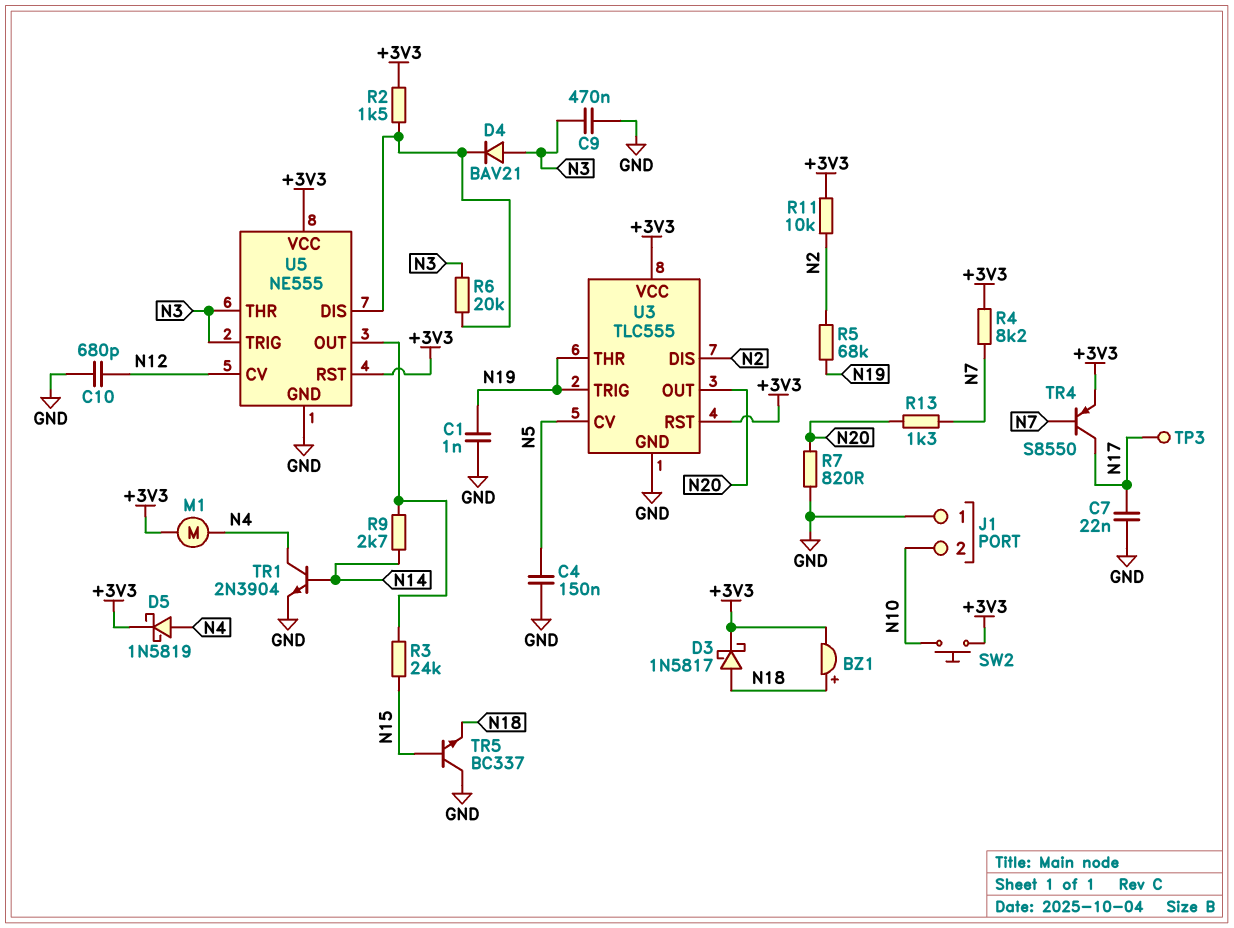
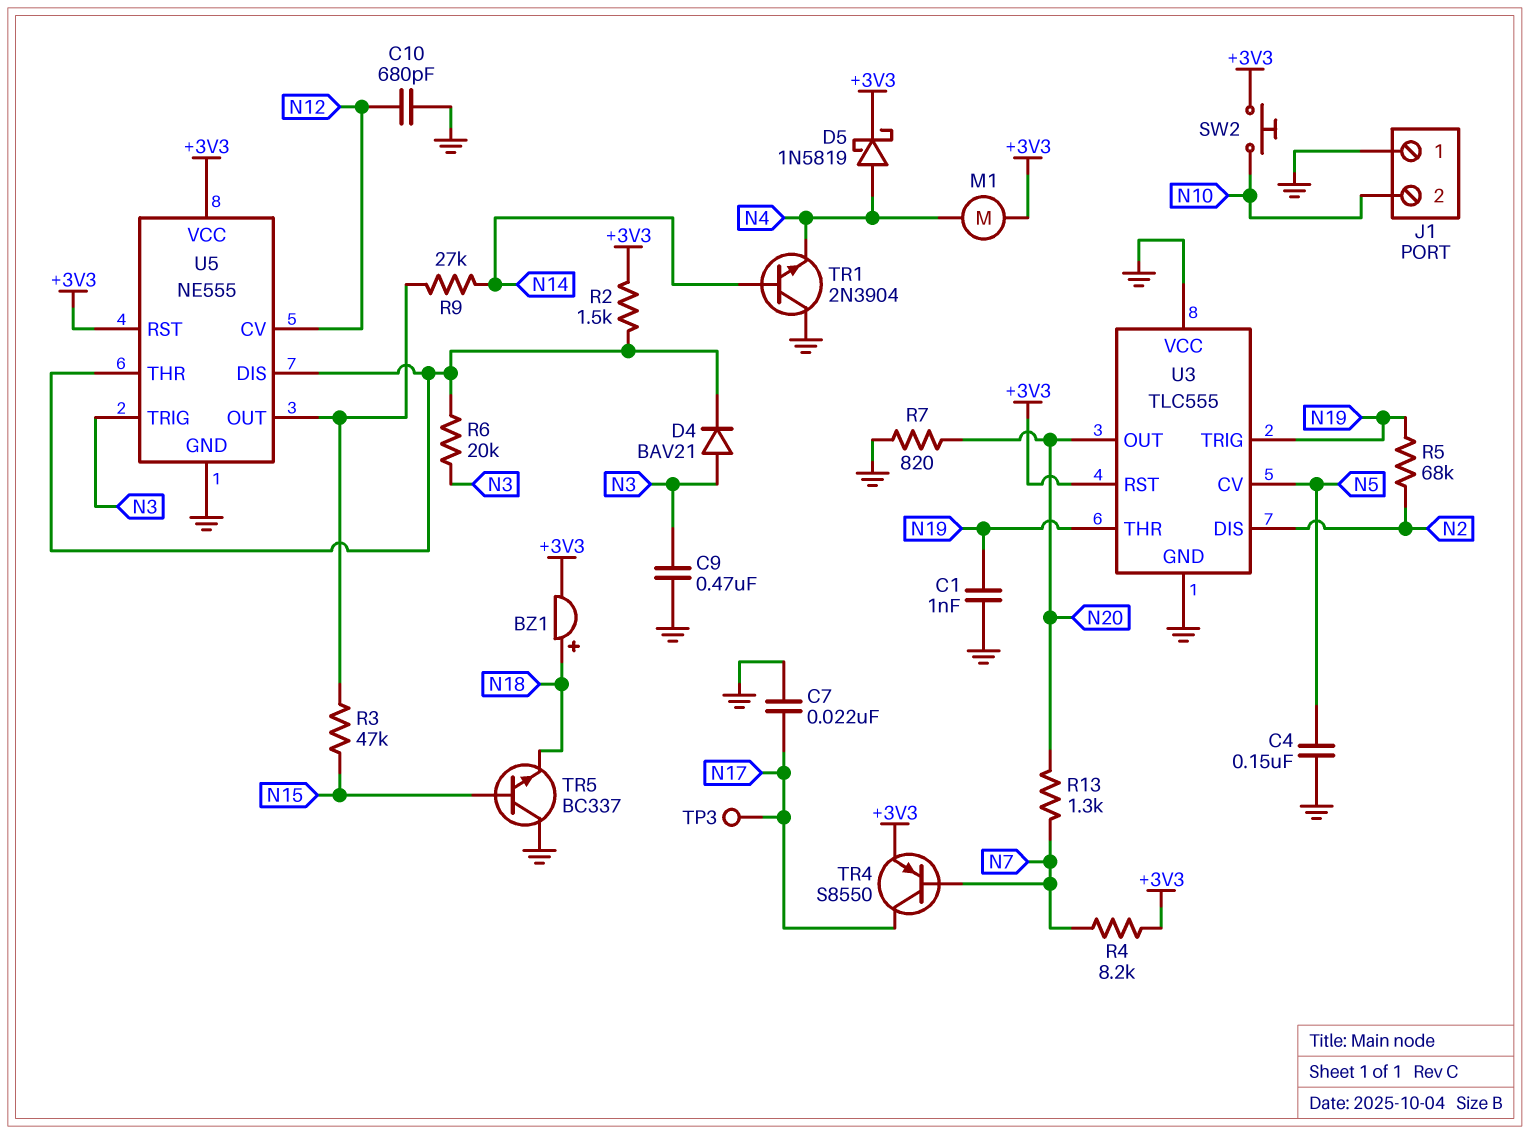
D3: schottky 1N5817 (A N18, K +3V3) -> none
R3: 24k (N15, U5/OUT) -> 47k (N15, U5/OUT)
R9: 2.7k (N14, U5/OUT) -> 27k (N14, U5/OUT)
R11: 10k (+3V3, N2) -> none
TR1: NPN 2N3904 (B N14, C N4, E GND) -> NPN 2N3904 (B N14, C GND, E N4)
U3 pin VCC: +3V3 -> GND
U5 pin THR: N3 -> U5/DIS

